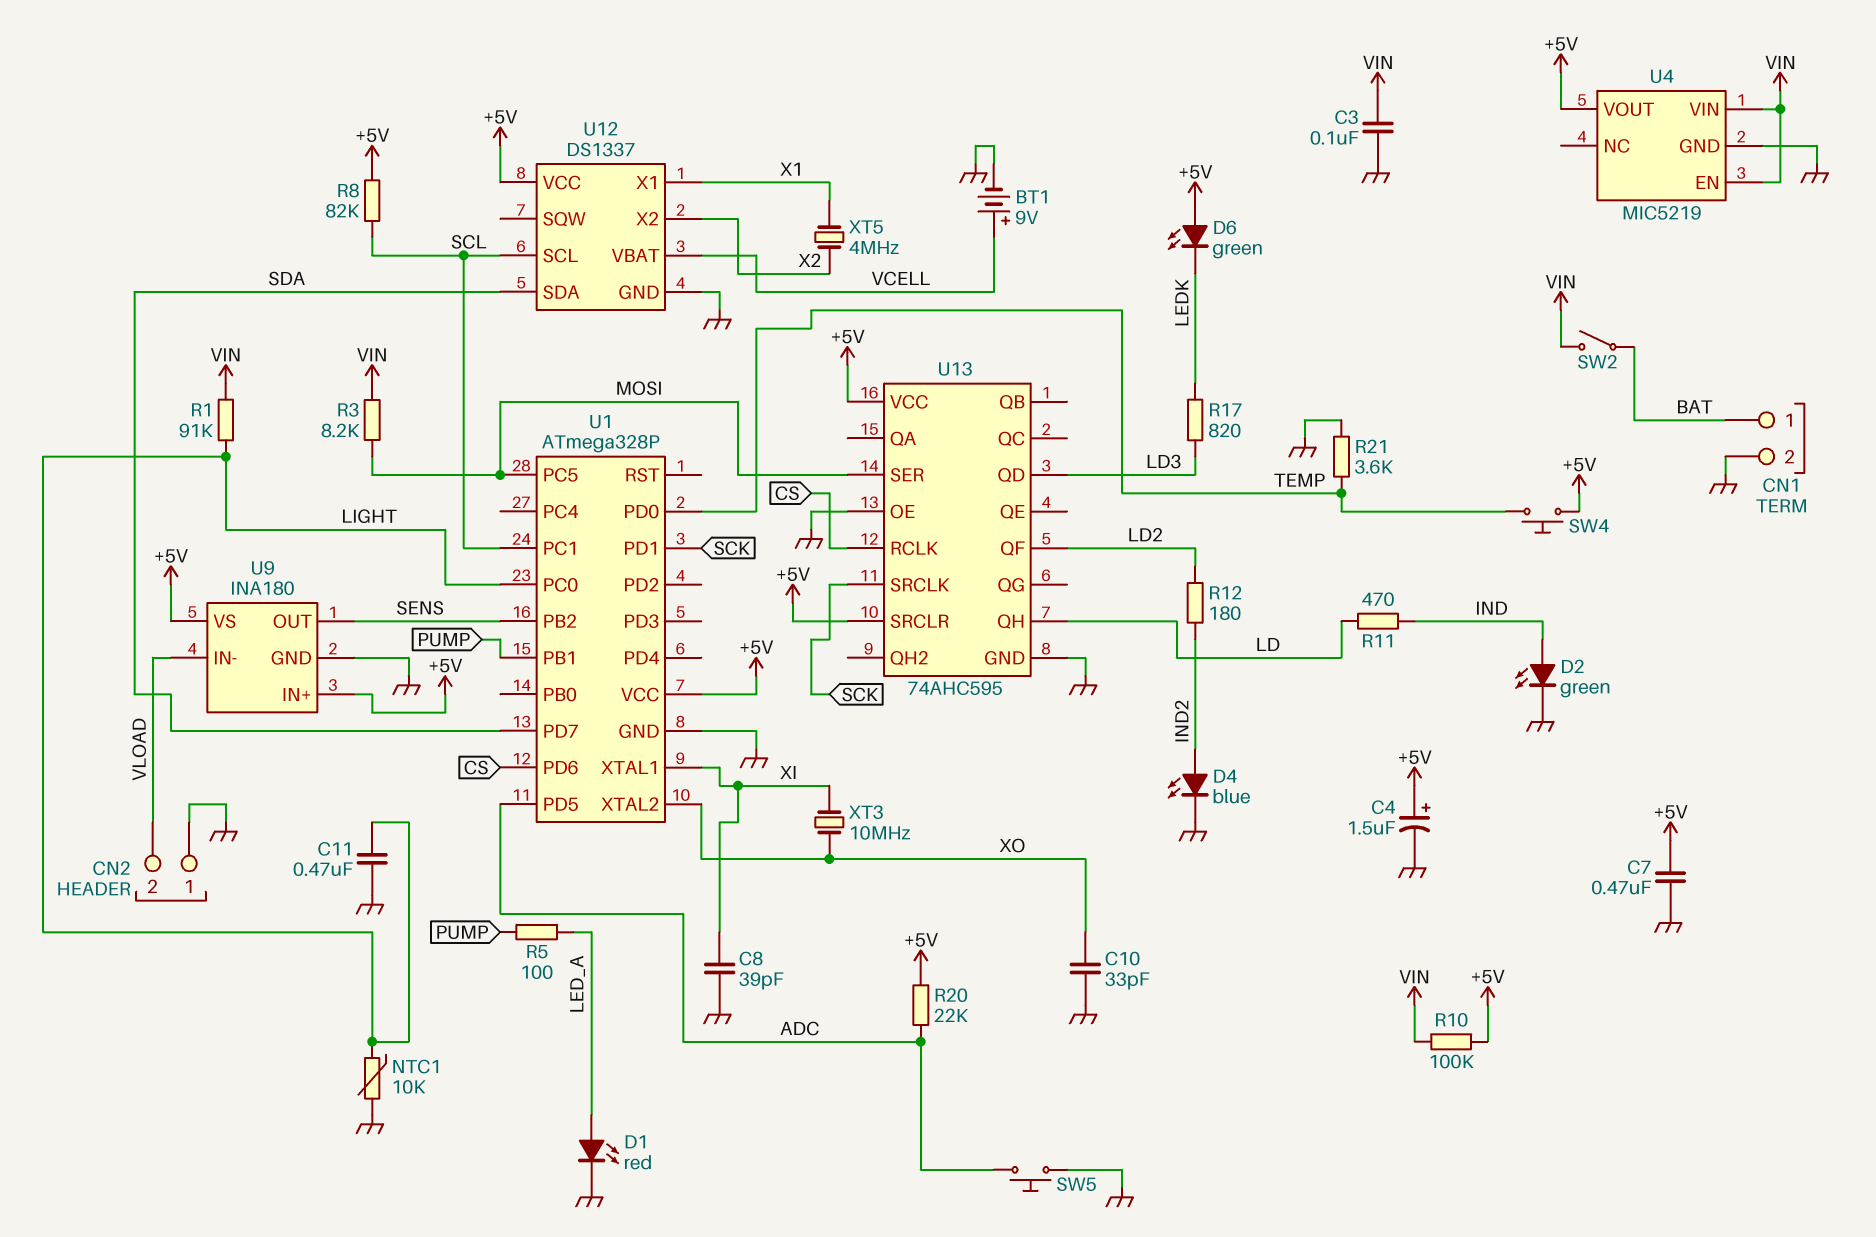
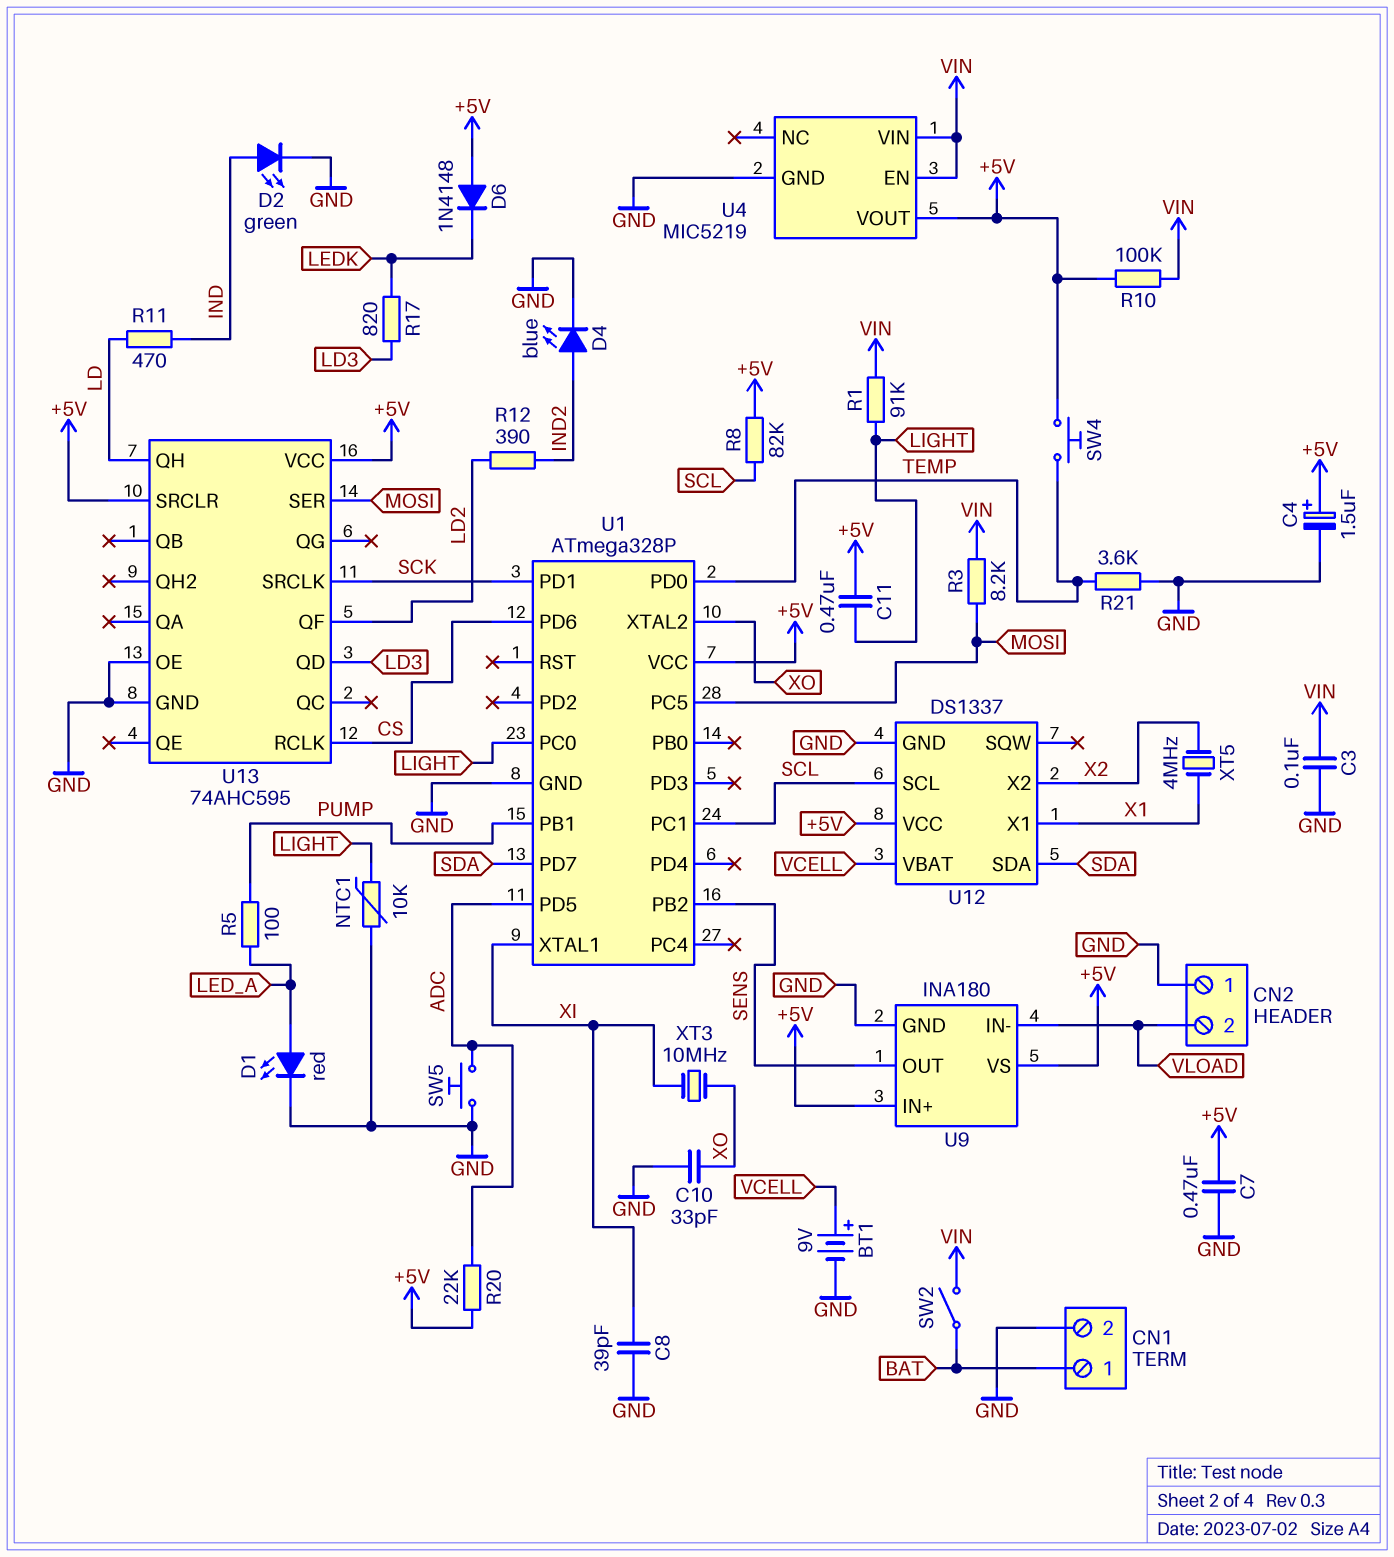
C11: 470nF (GND, LIGHT) -> 470nF (+5V, LIGHT)
D6: LED green (A +5V, K LEDK) -> diode 1N4148 (A +5V, K LEDK)
R12: 180 (IND2, LD2) -> 390 (IND2, LD2)

